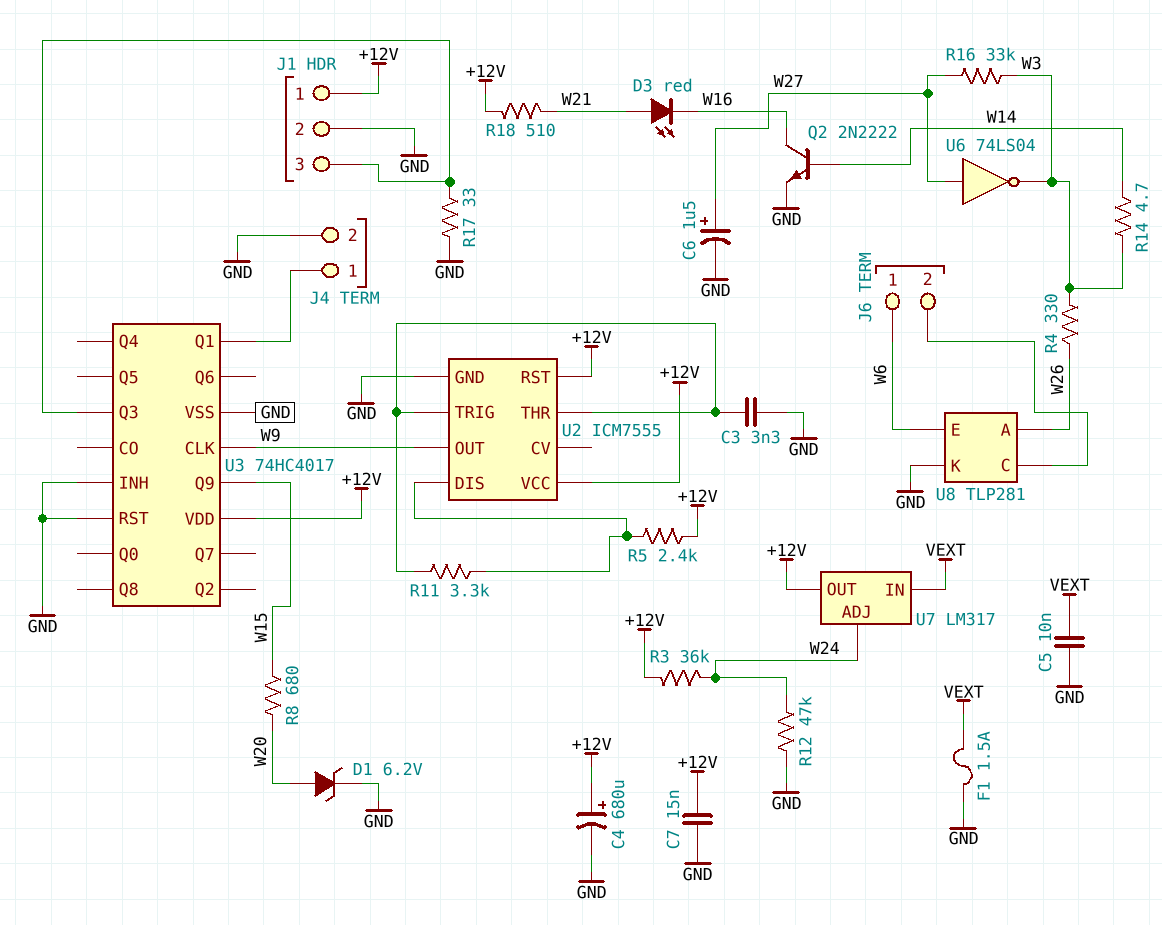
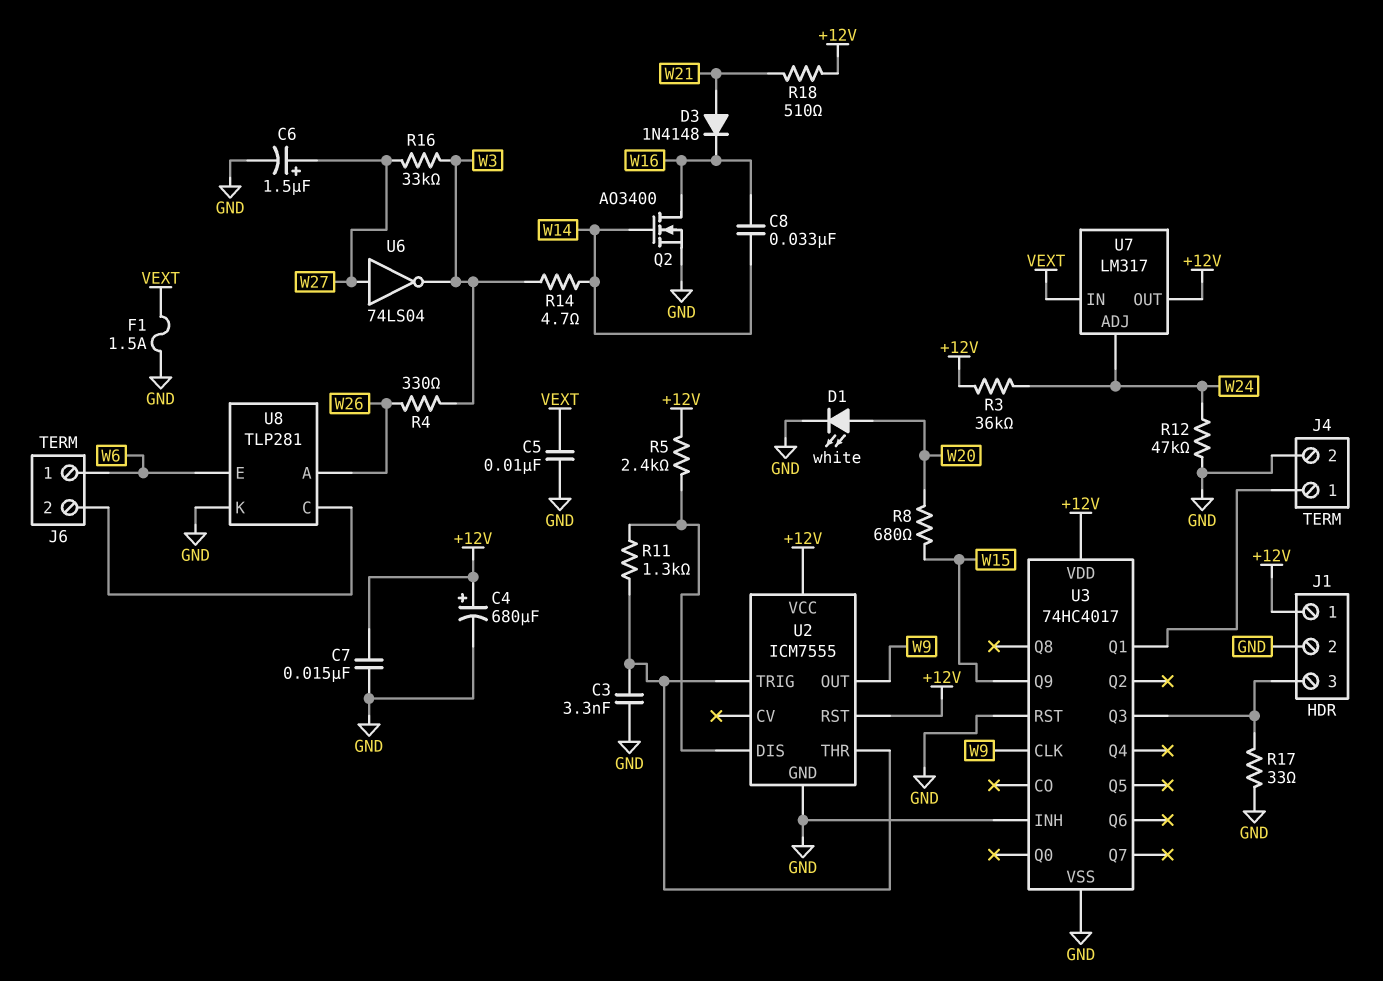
C8: none -> 33nF (W14, W16)
D1: zener 6.2V (A W20, K GND) -> LED white (A W20, K GND)
D3: LED red (A W21, K W16) -> diode 1N4148 (A W21, K W16)
Q2: NPN 2N2222 (B W14, C W16, E GND) -> NMOS AO3400 (G W14, D W16, S GND)
R11: 3.3k (U2/DIS, U2/THR) -> 1.3k (U2/DIS, U2/THR)

